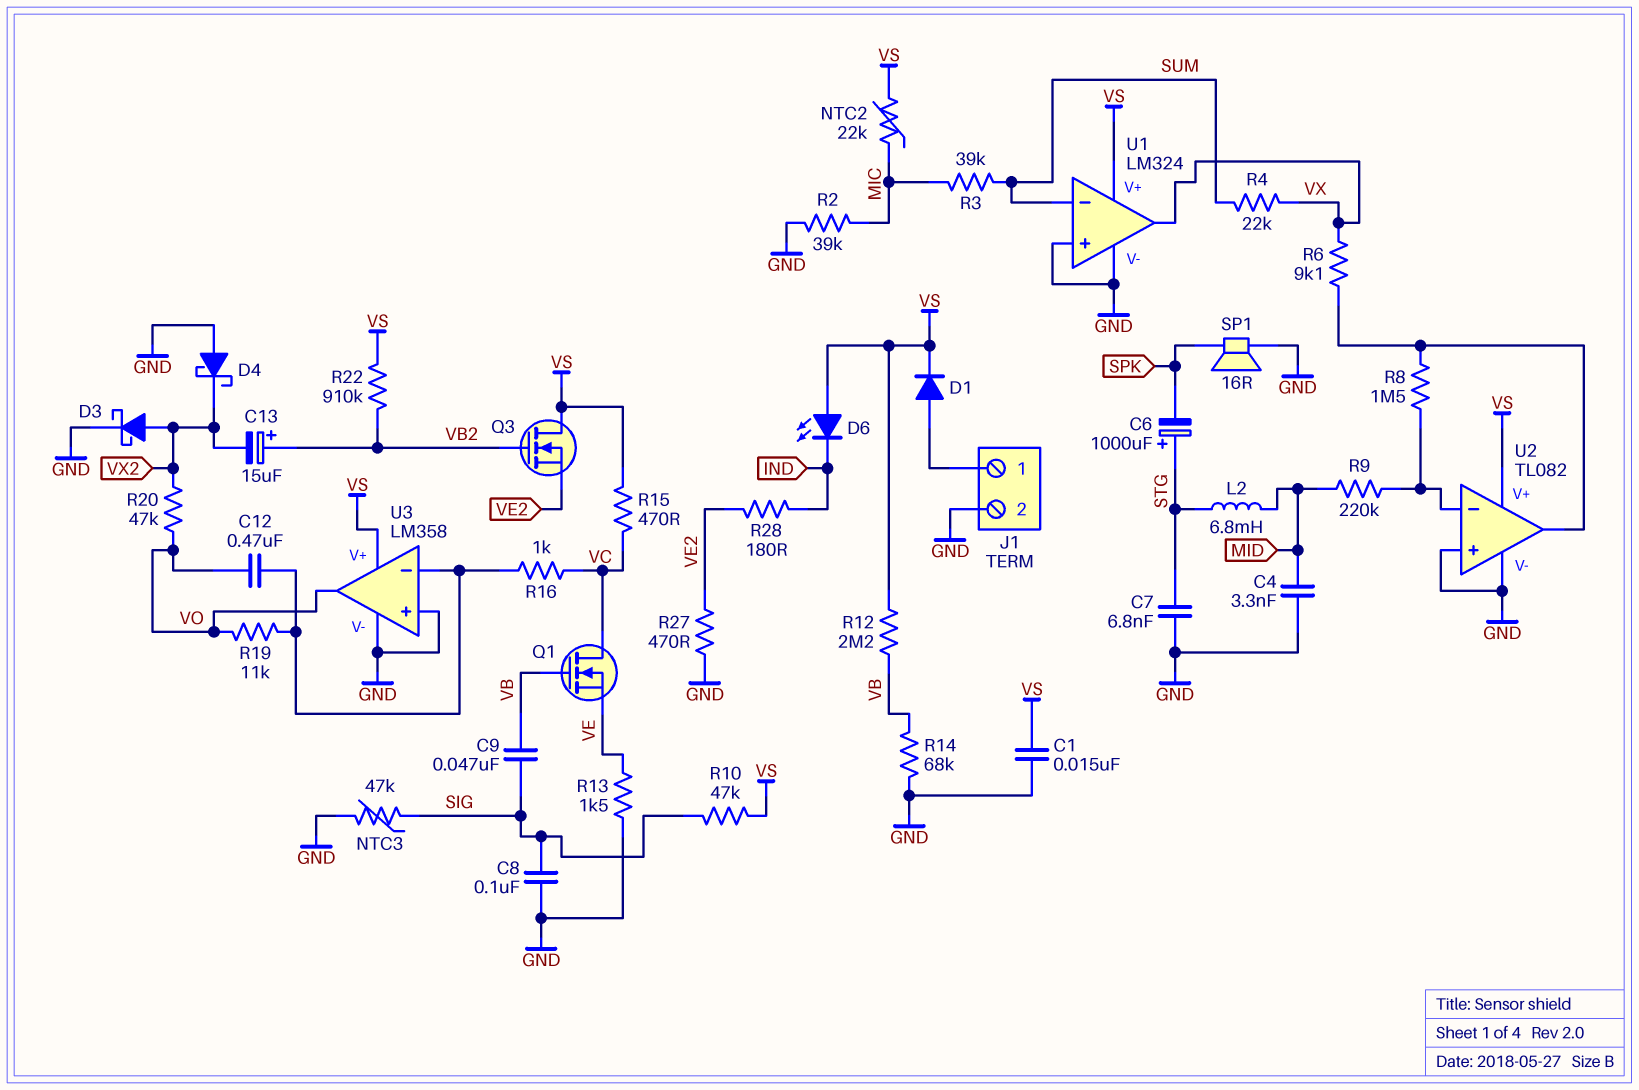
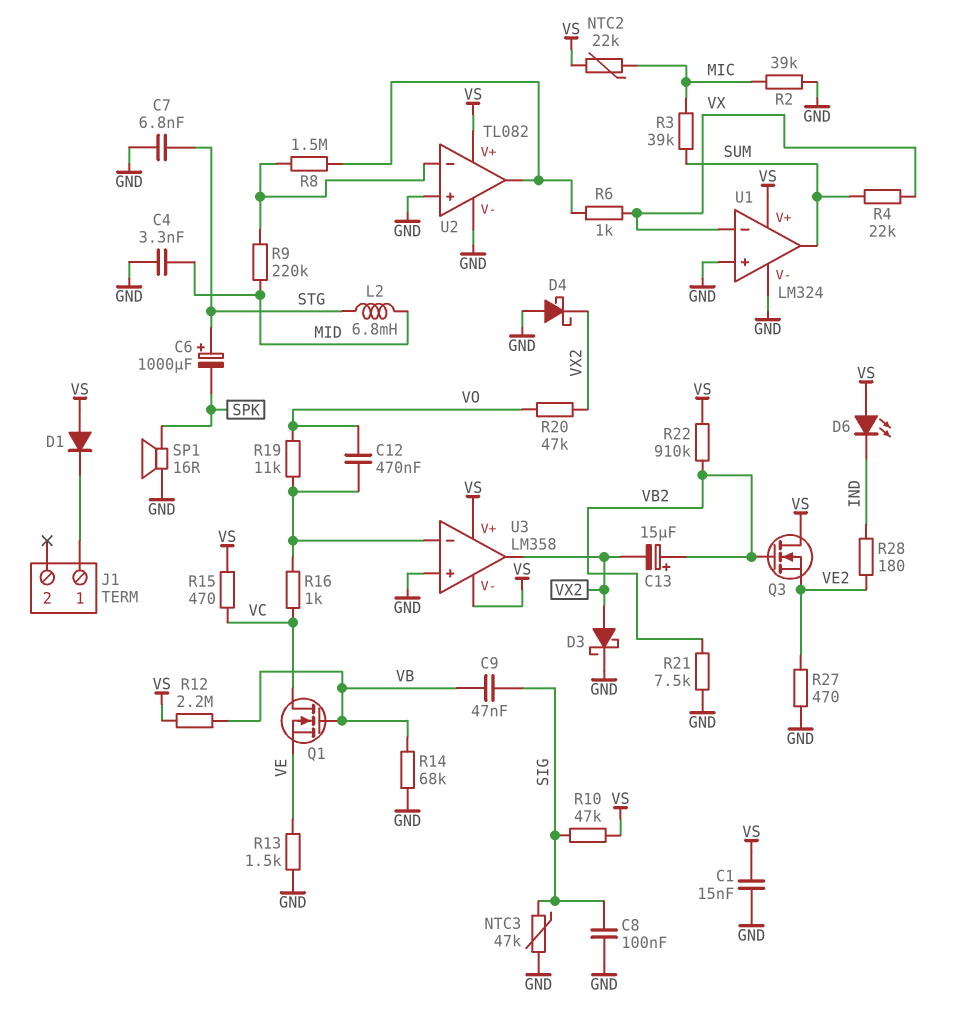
D1: diode (A J1/1, K VS) -> diode (A VS, K J1/1)
J1 pin 2: GND -> none
R6: 9.1k (U2/out, VX) -> 1k (U2/out, VX)
R21: none -> 7.5k (GND, VB2)
U1 pin in-: SUM -> VX
U1 pin out: VX -> SUM
U3 pin V-: GND -> VS
U3 pin out: VO -> VX2

